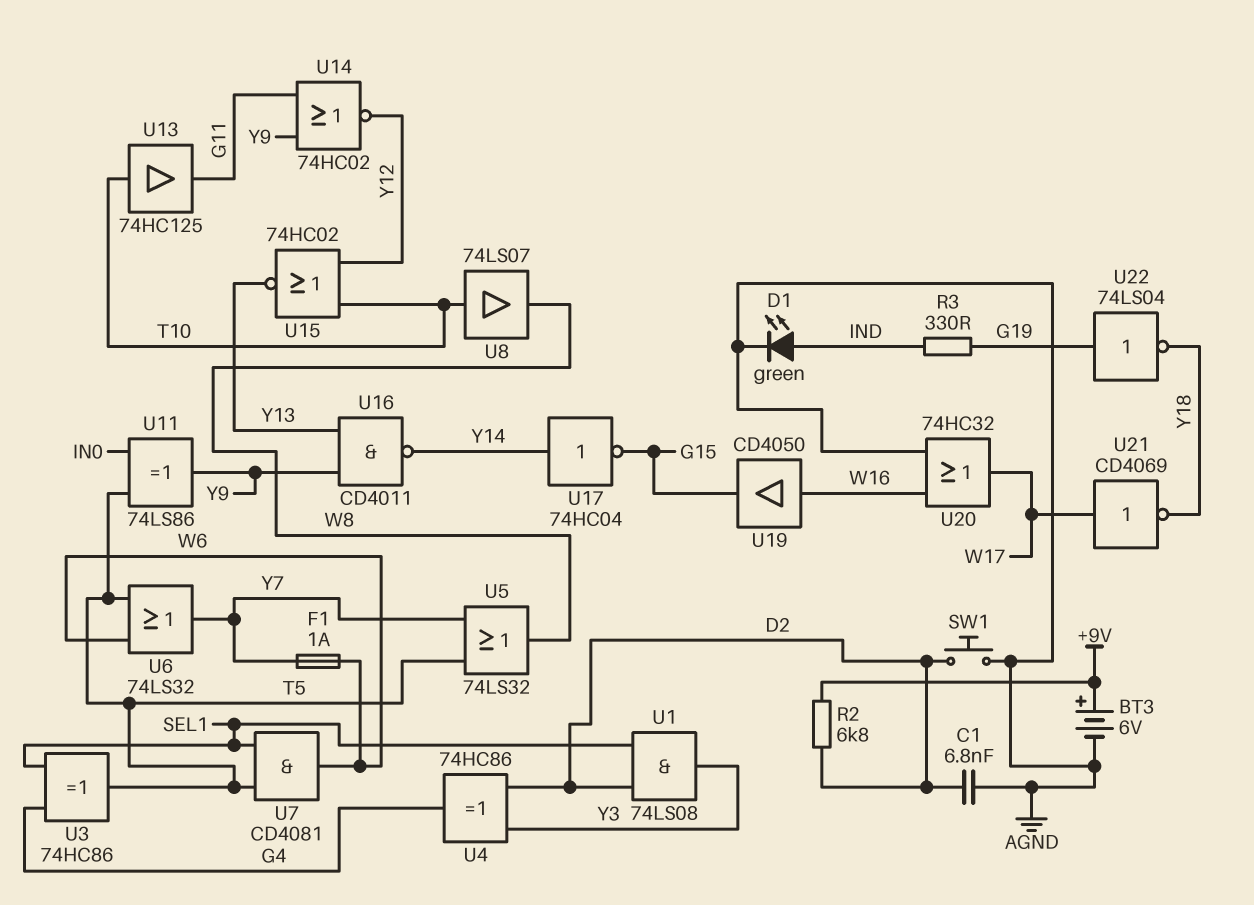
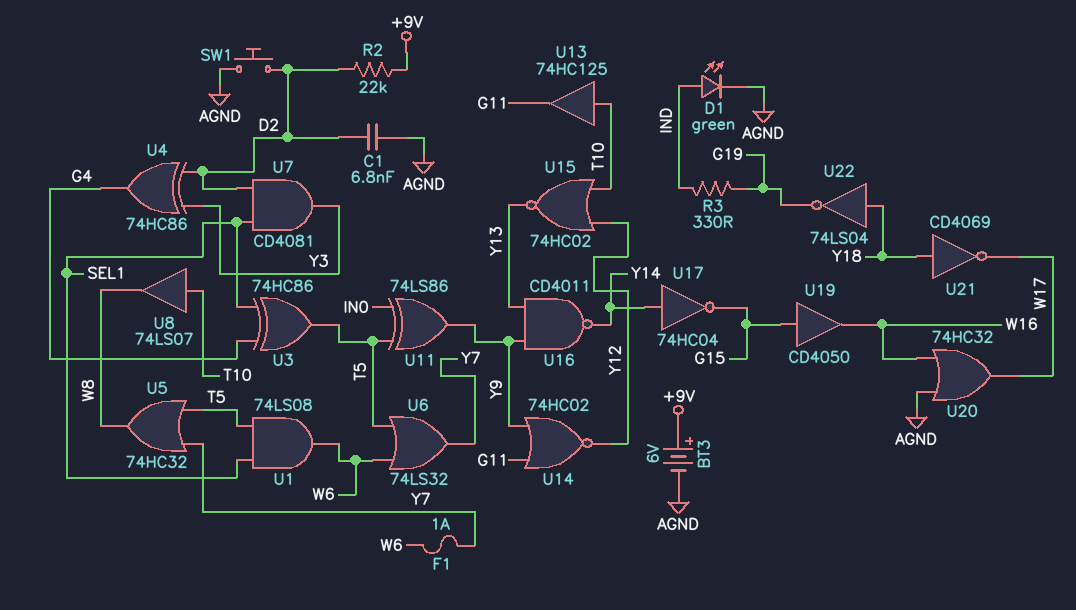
R2: 6.8k (+9V, D2) -> 22k (+9V, D2)
U1: AND 74LS08 (in D2, in SEL1, out Y3) -> AND 74LS08 (in SEL1, in T5, out W6)
U5: OR 74LS32 (in T5, in Y7, out W8) -> OR 74HC32 (in T5, in Y7, out W8)
U7: AND CD4081 (in SEL1, in T5, out W6) -> AND CD4081 (in D2, in SEL1, out Y3)
U19: buffer CD4050 (in W16, out G15) -> buffer CD4050 (in G15, out W16)
U21: NOT CD4069 (in W17, out Y18) -> NOT CD4069 (in Y18, out W17)
U22: NOT 74LS04 (in G19, out Y18) -> NOT 74LS04 (in Y18, out G19)

